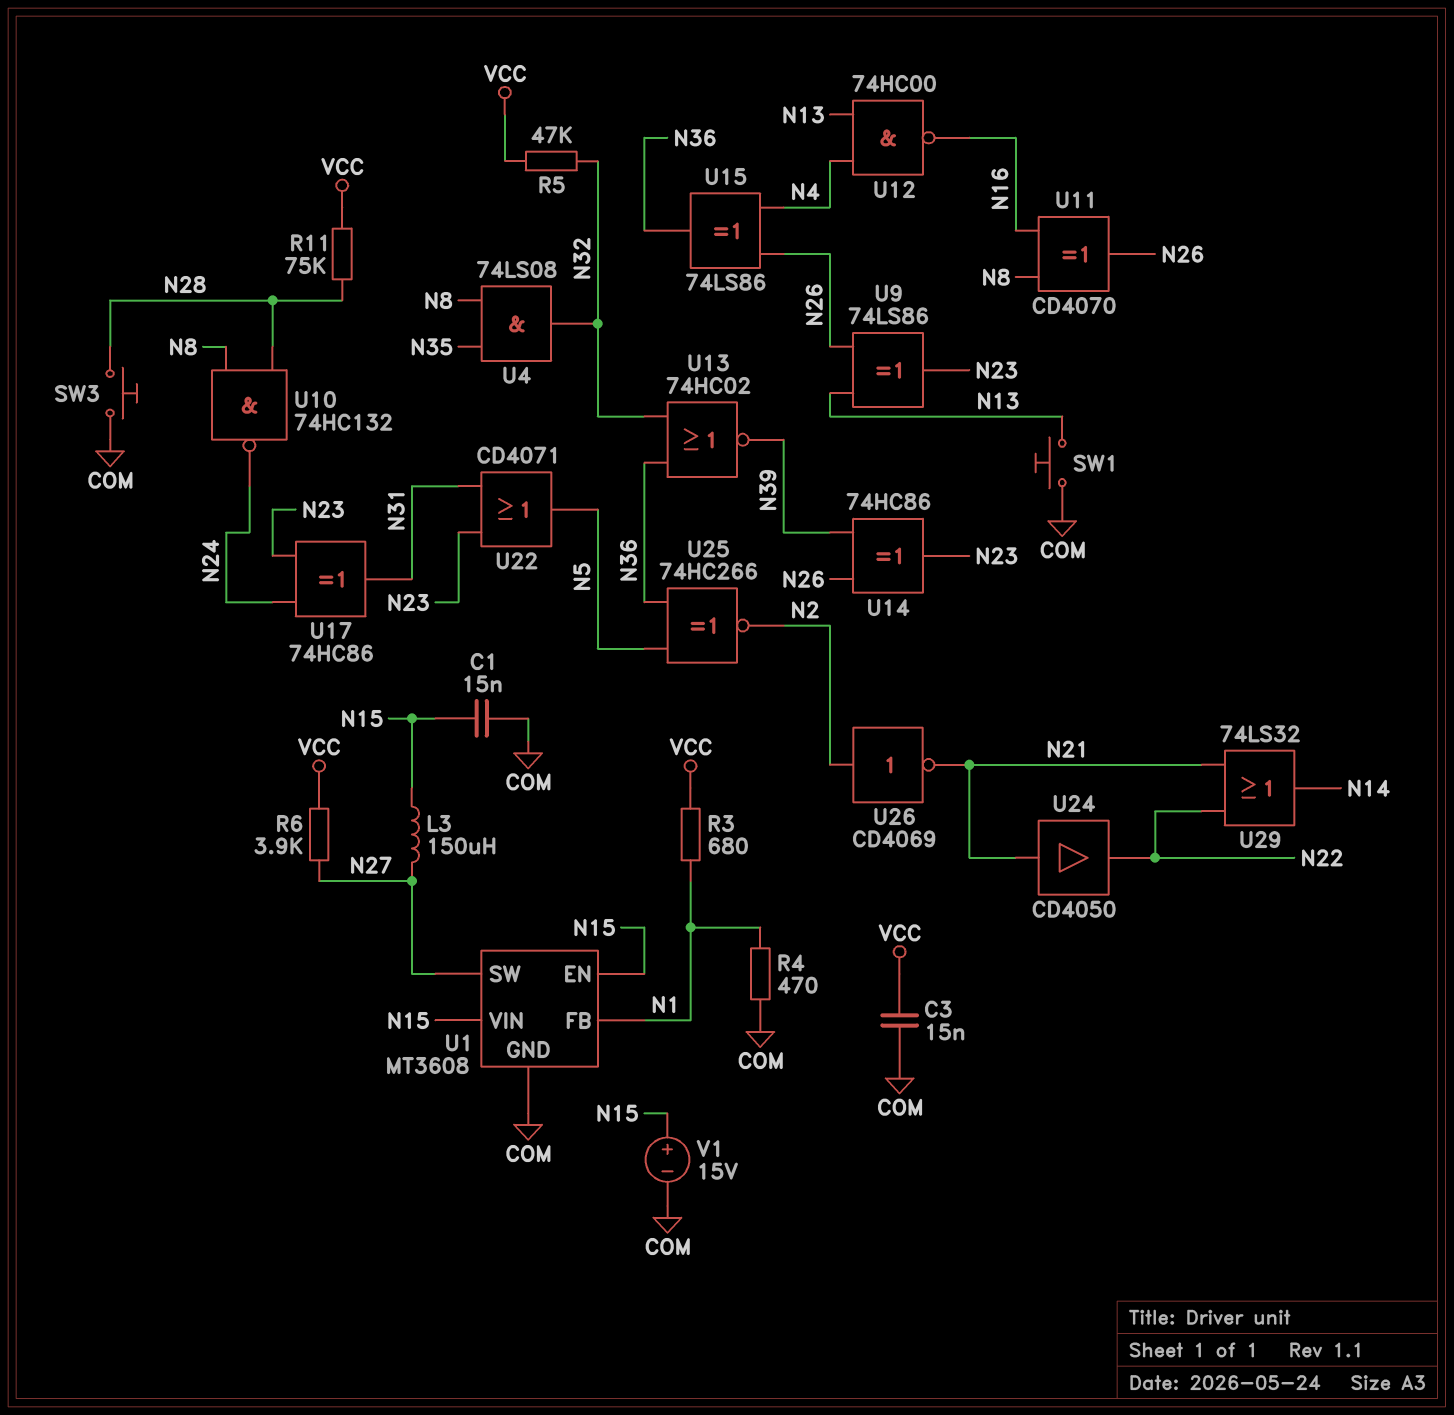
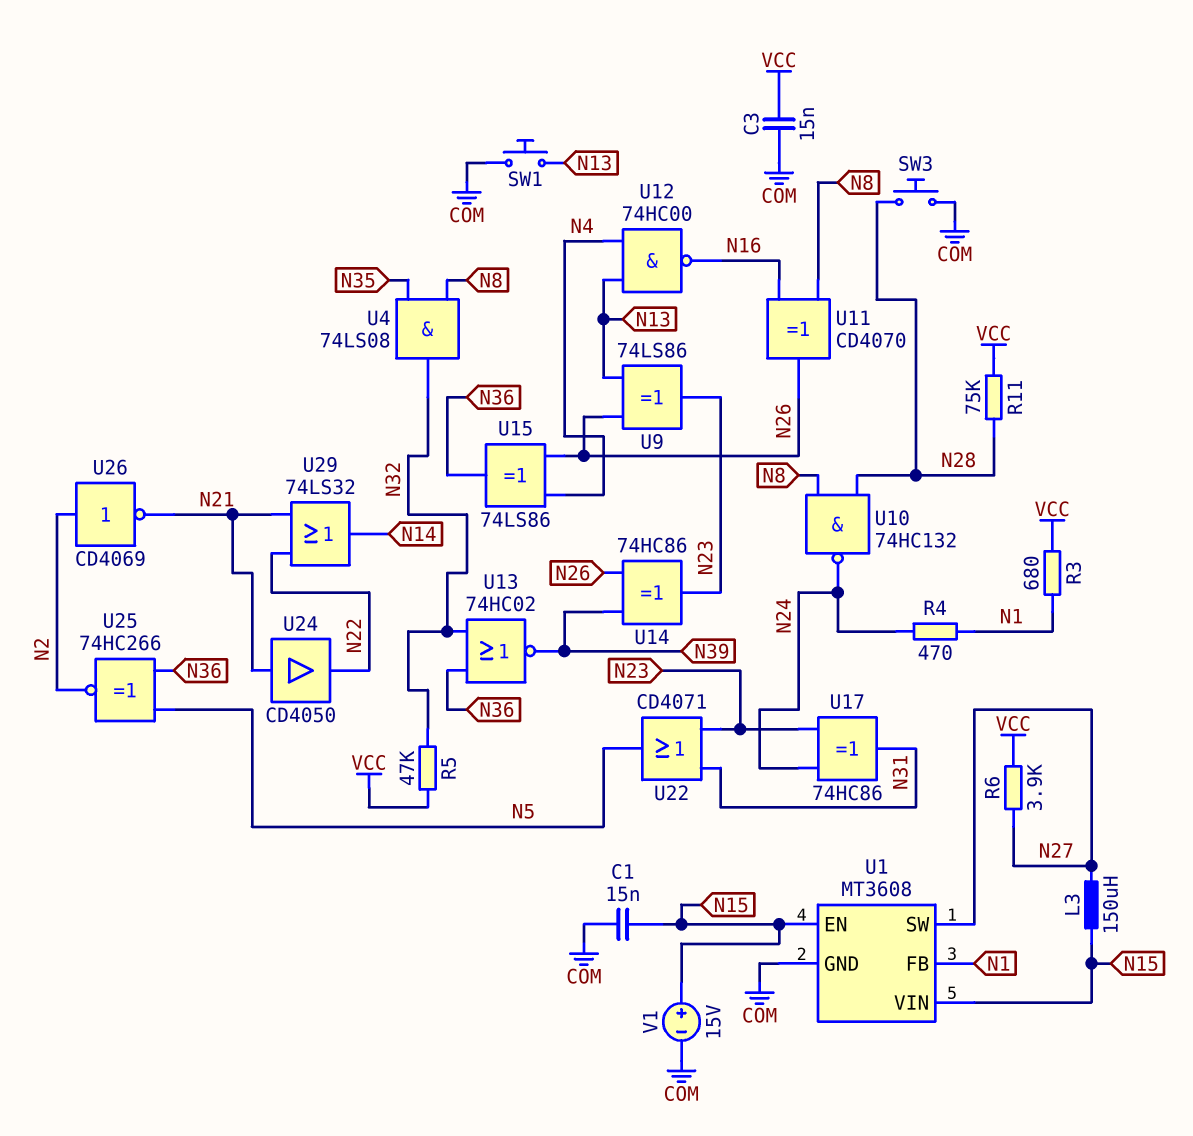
R4: 470 (COM, N1) -> 470 (N1, N24)

